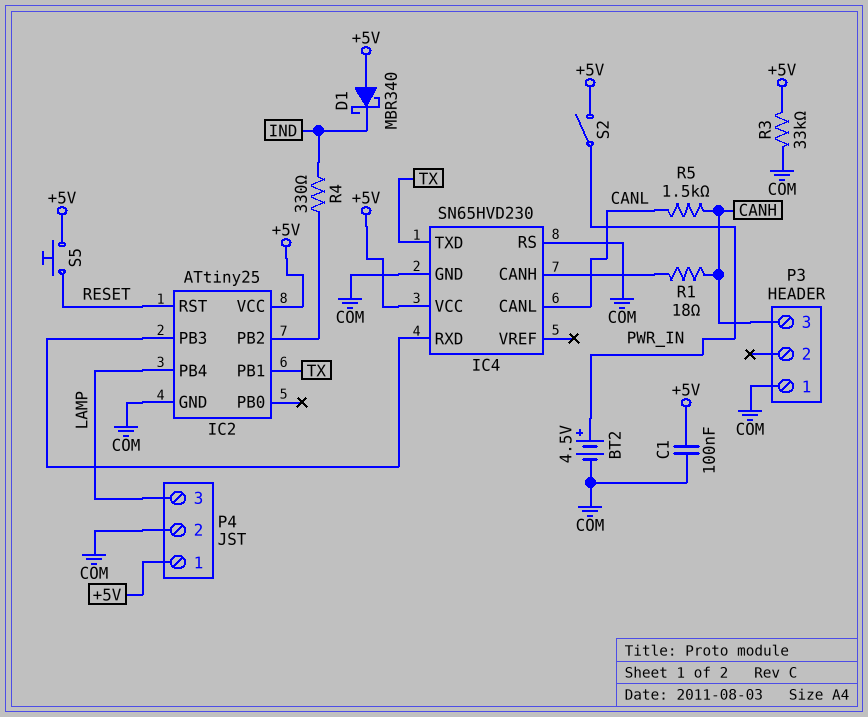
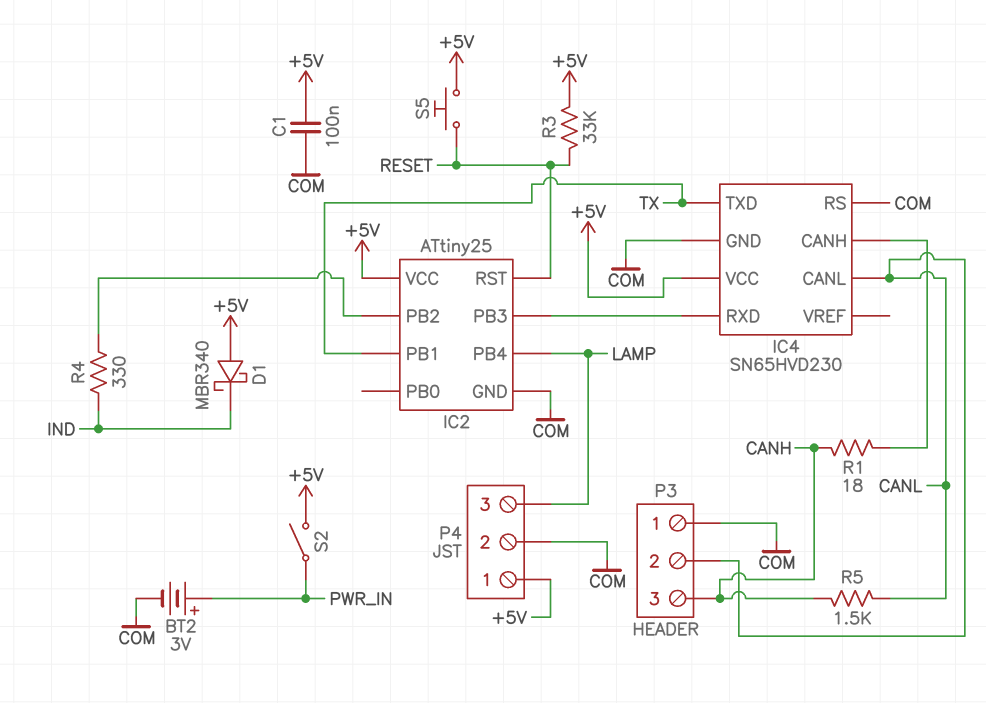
BT2: 4.5V (plus PWR_IN, minus COM) -> 3V (plus PWR_IN, minus COM)
P3 pin 2: none -> CANL
R3: 33k (+5V, COM) -> 33k (+5V, RESET)

